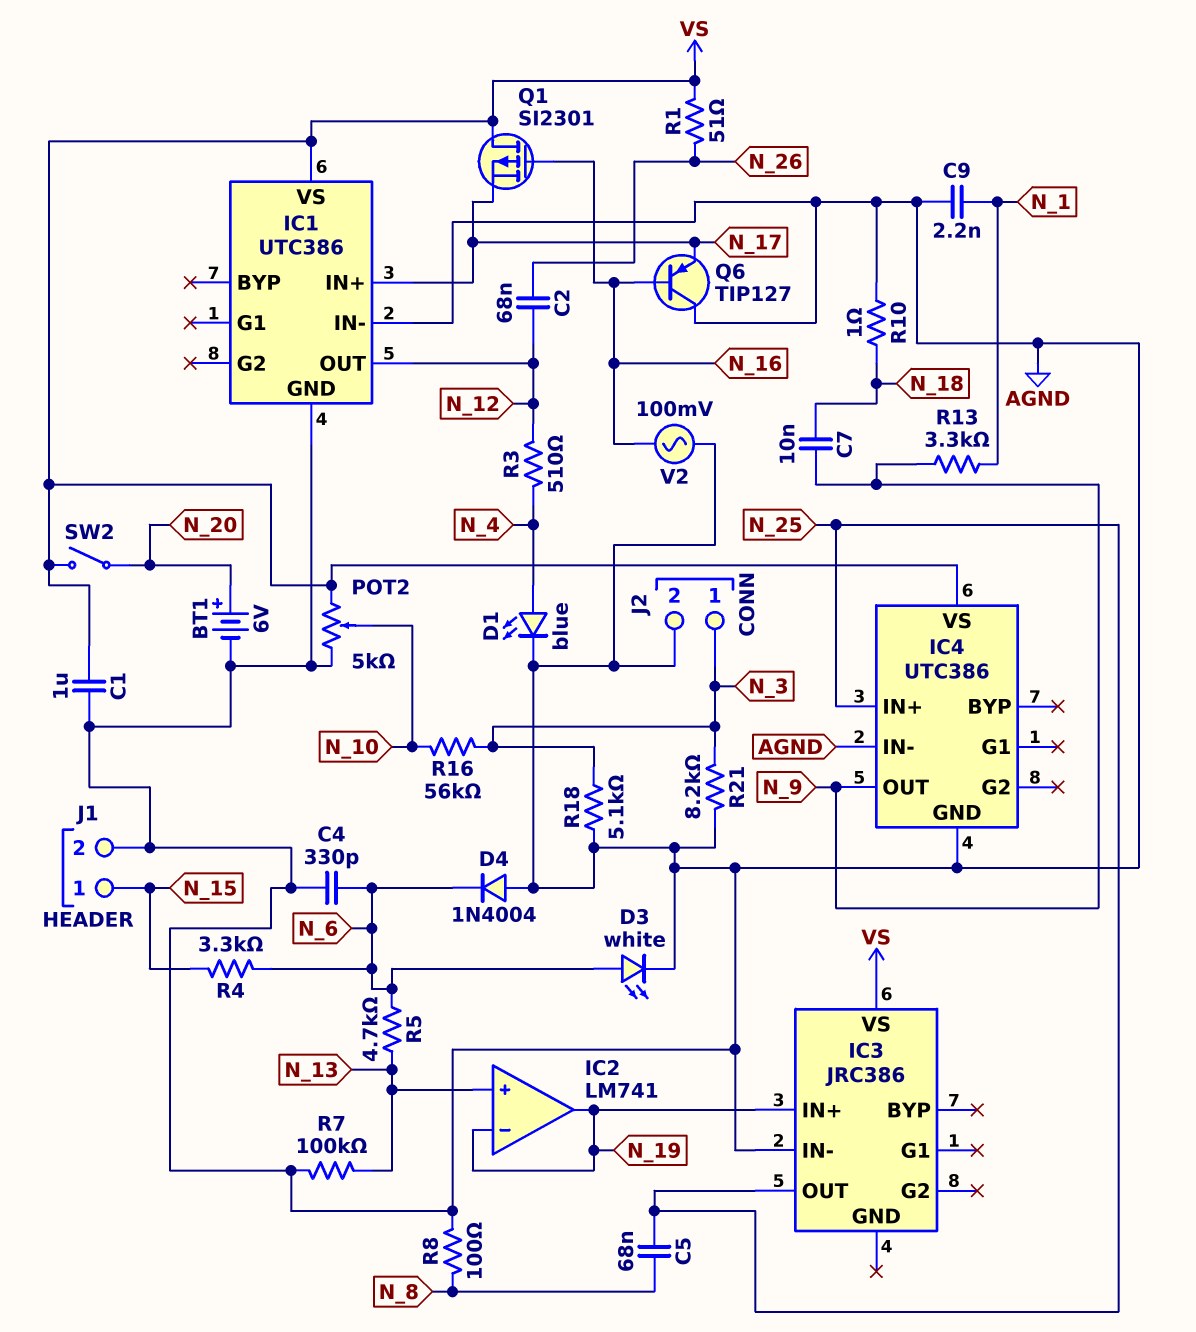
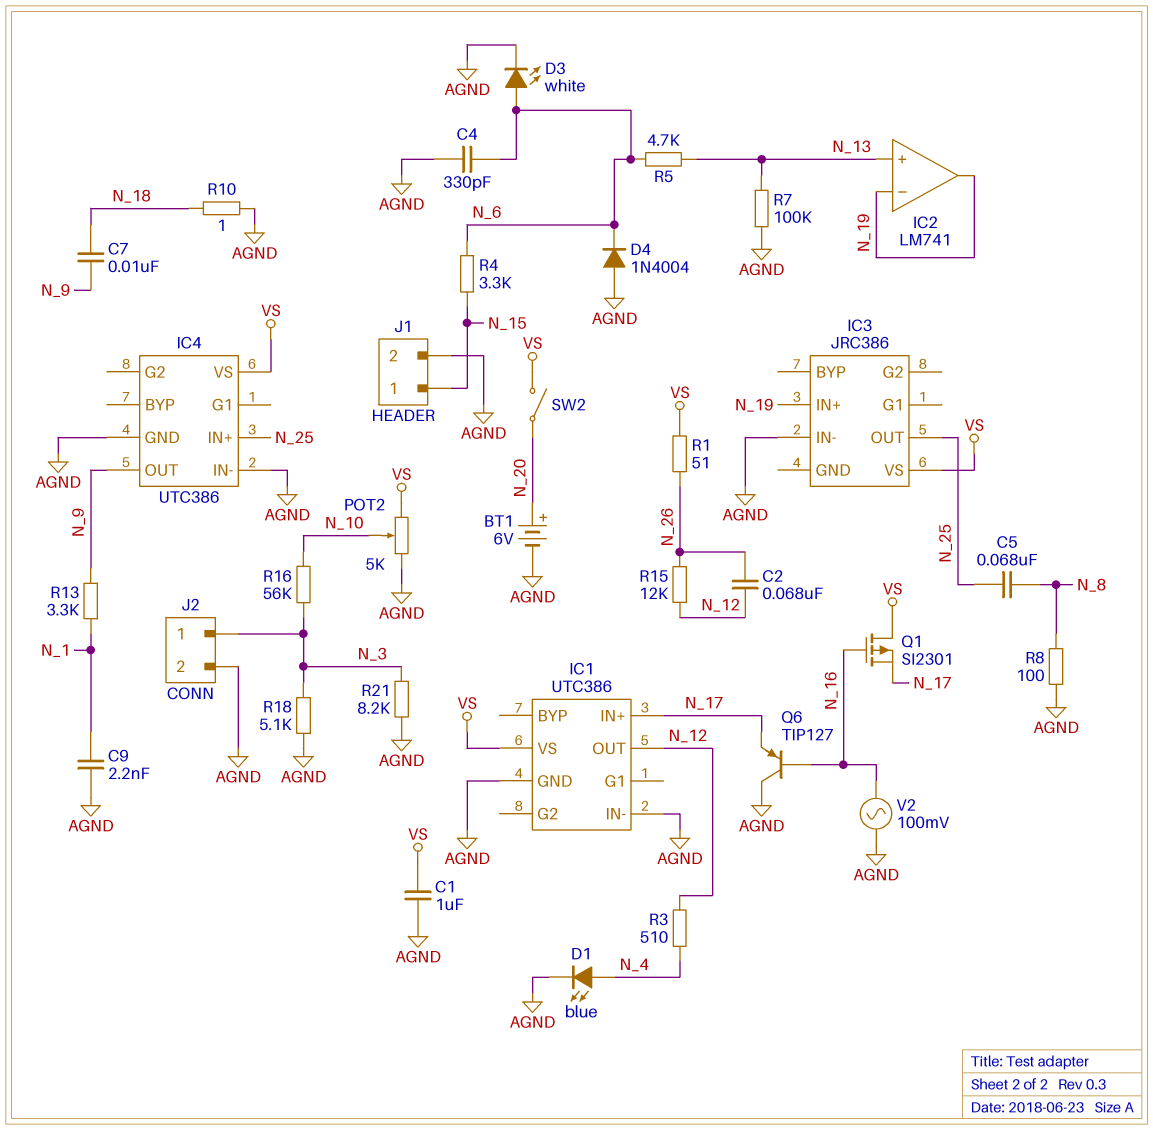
R15: none -> 12k (N_12, N_26)

